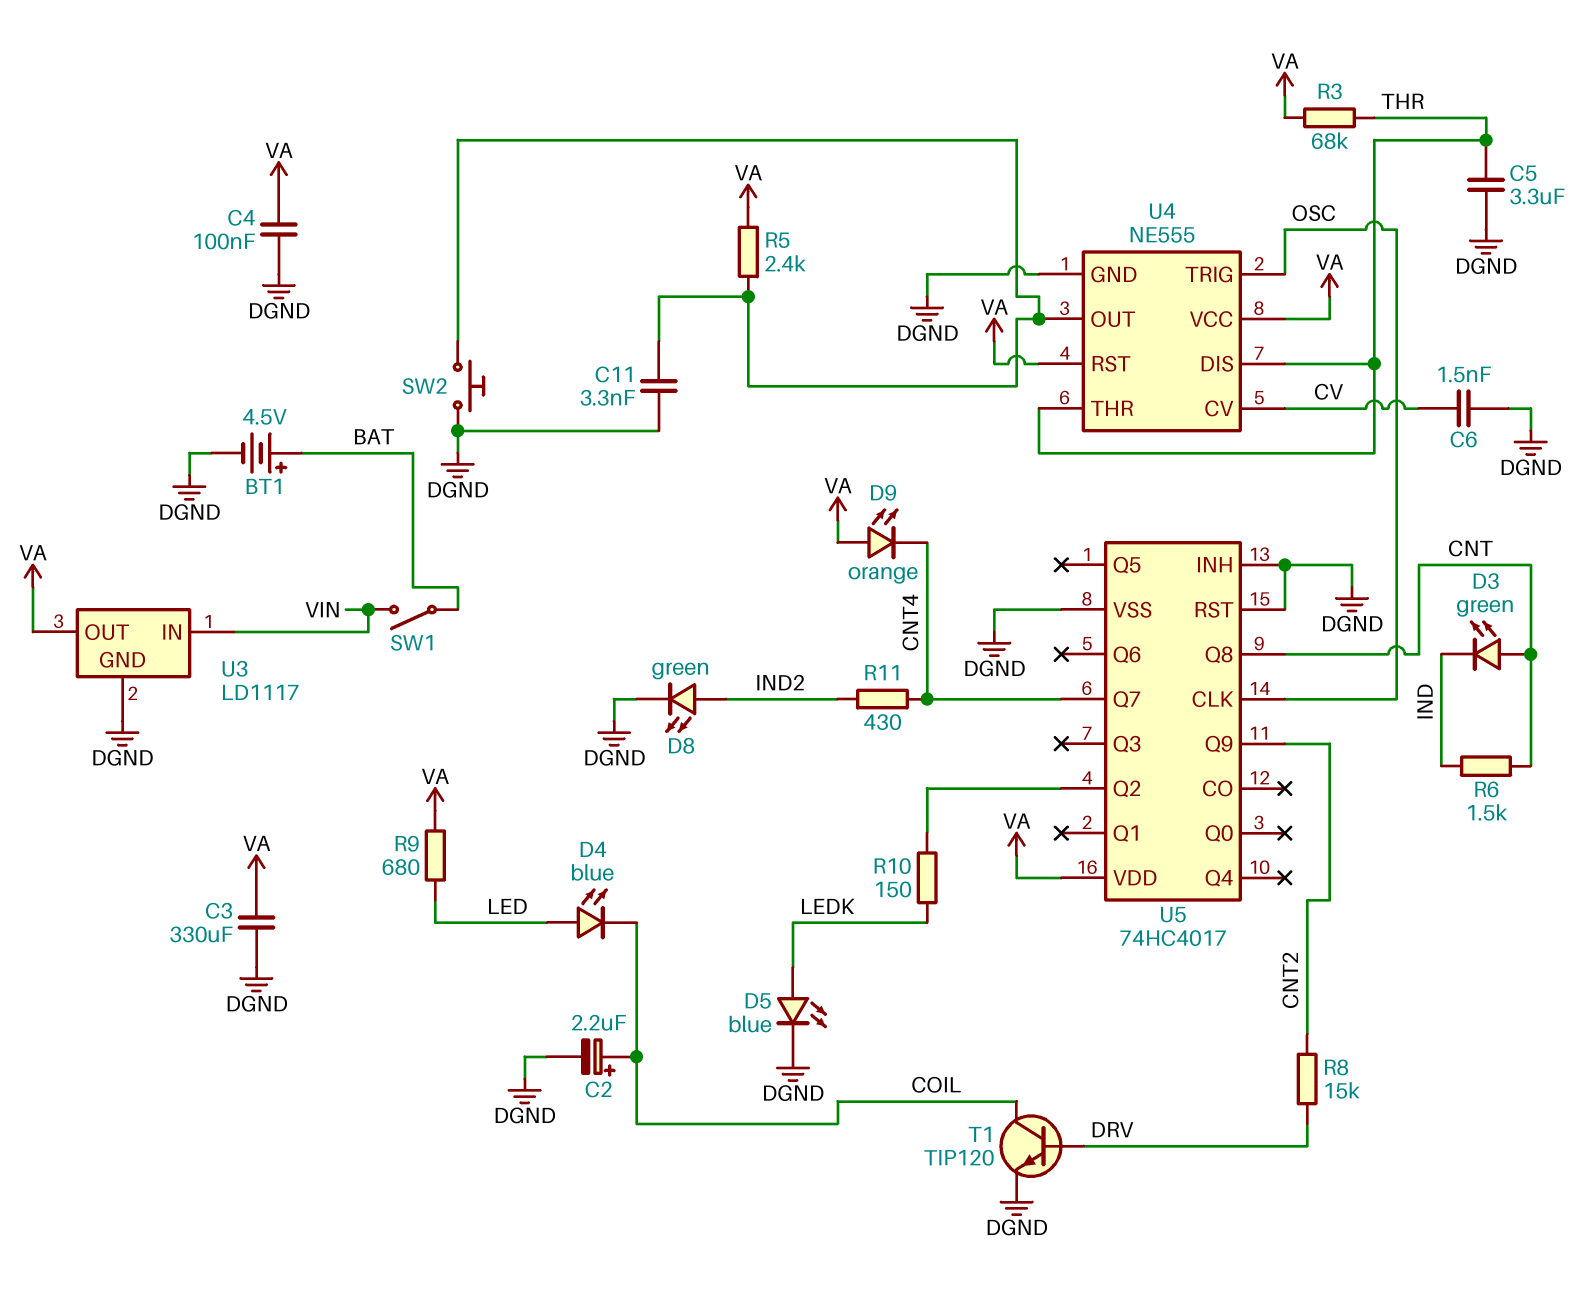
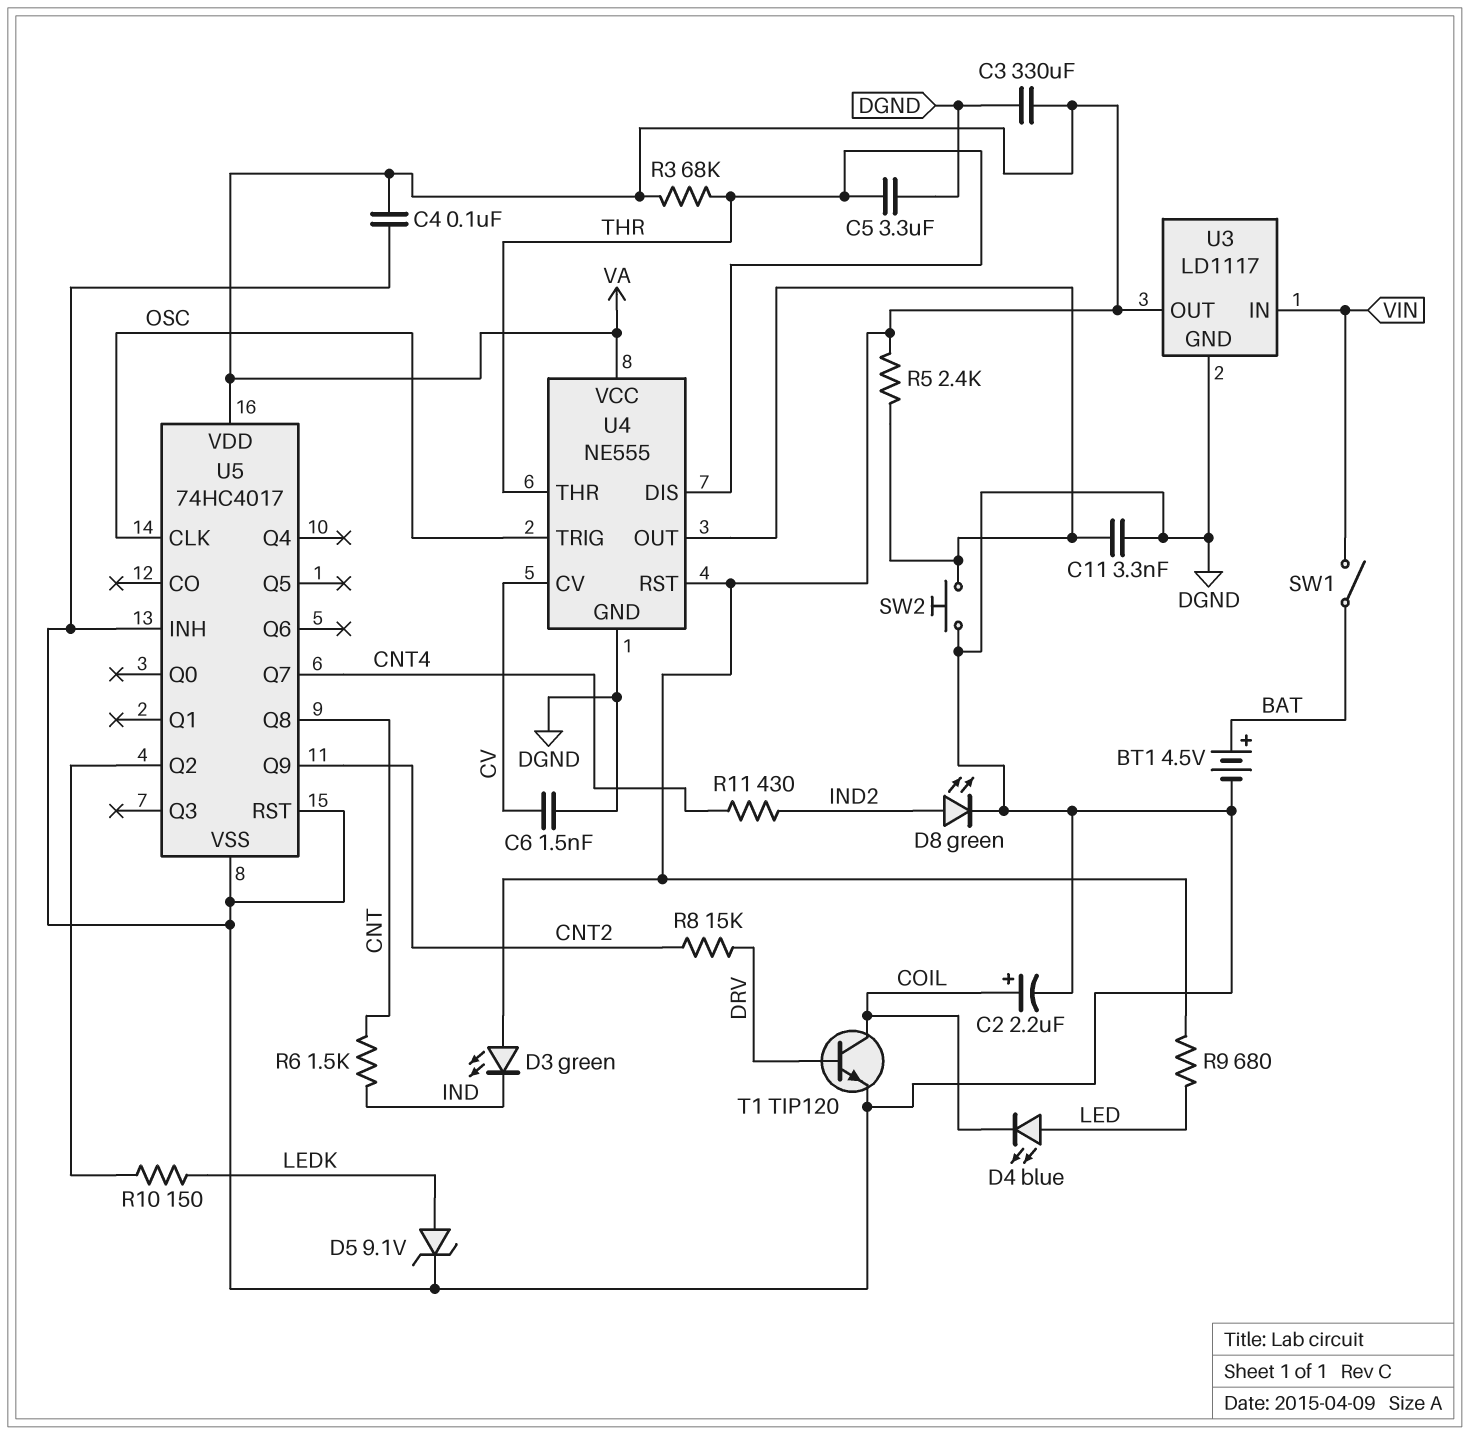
D3: LED green (A CNT, K IND) -> LED green (A VA, K IND)
D5: LED blue (A LEDK, K DGND) -> zener 9.1V (A LEDK, K DGND)
D9: LED orange (A VA, K CNT4) -> none

